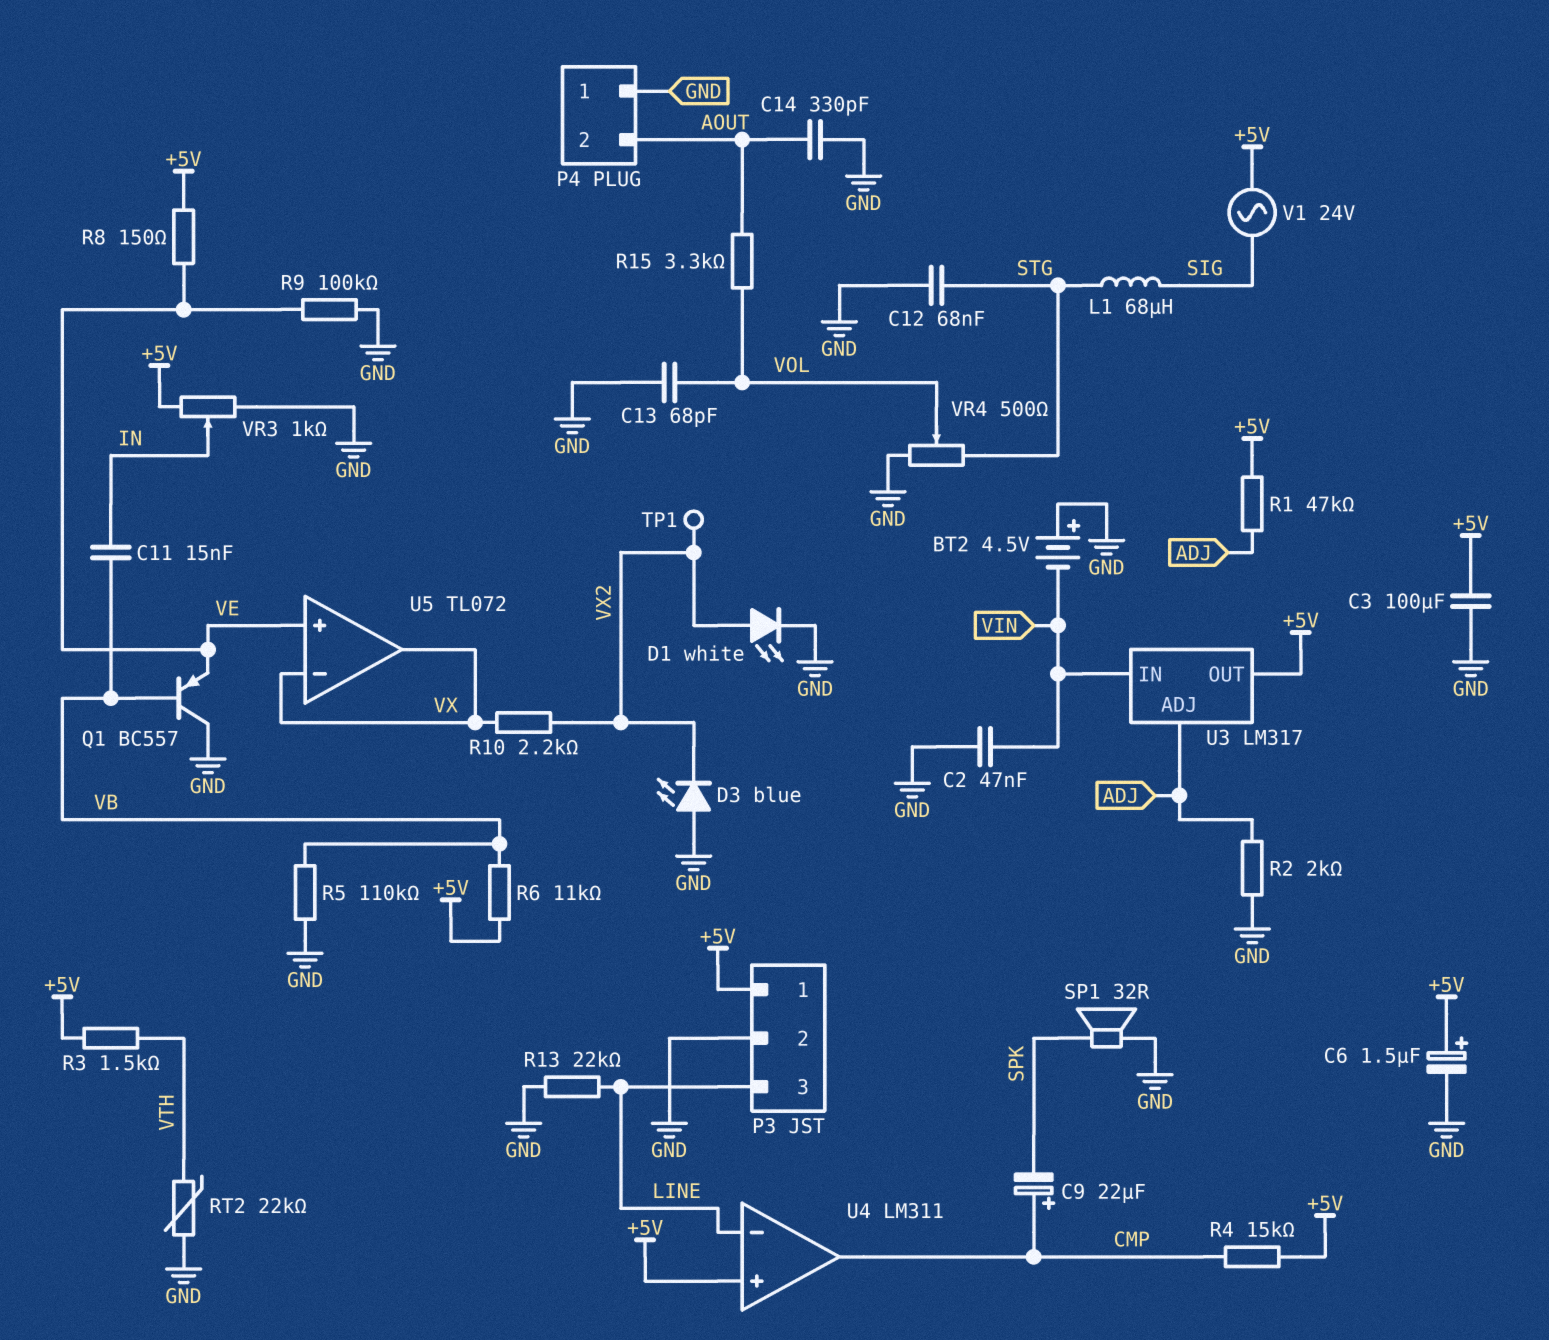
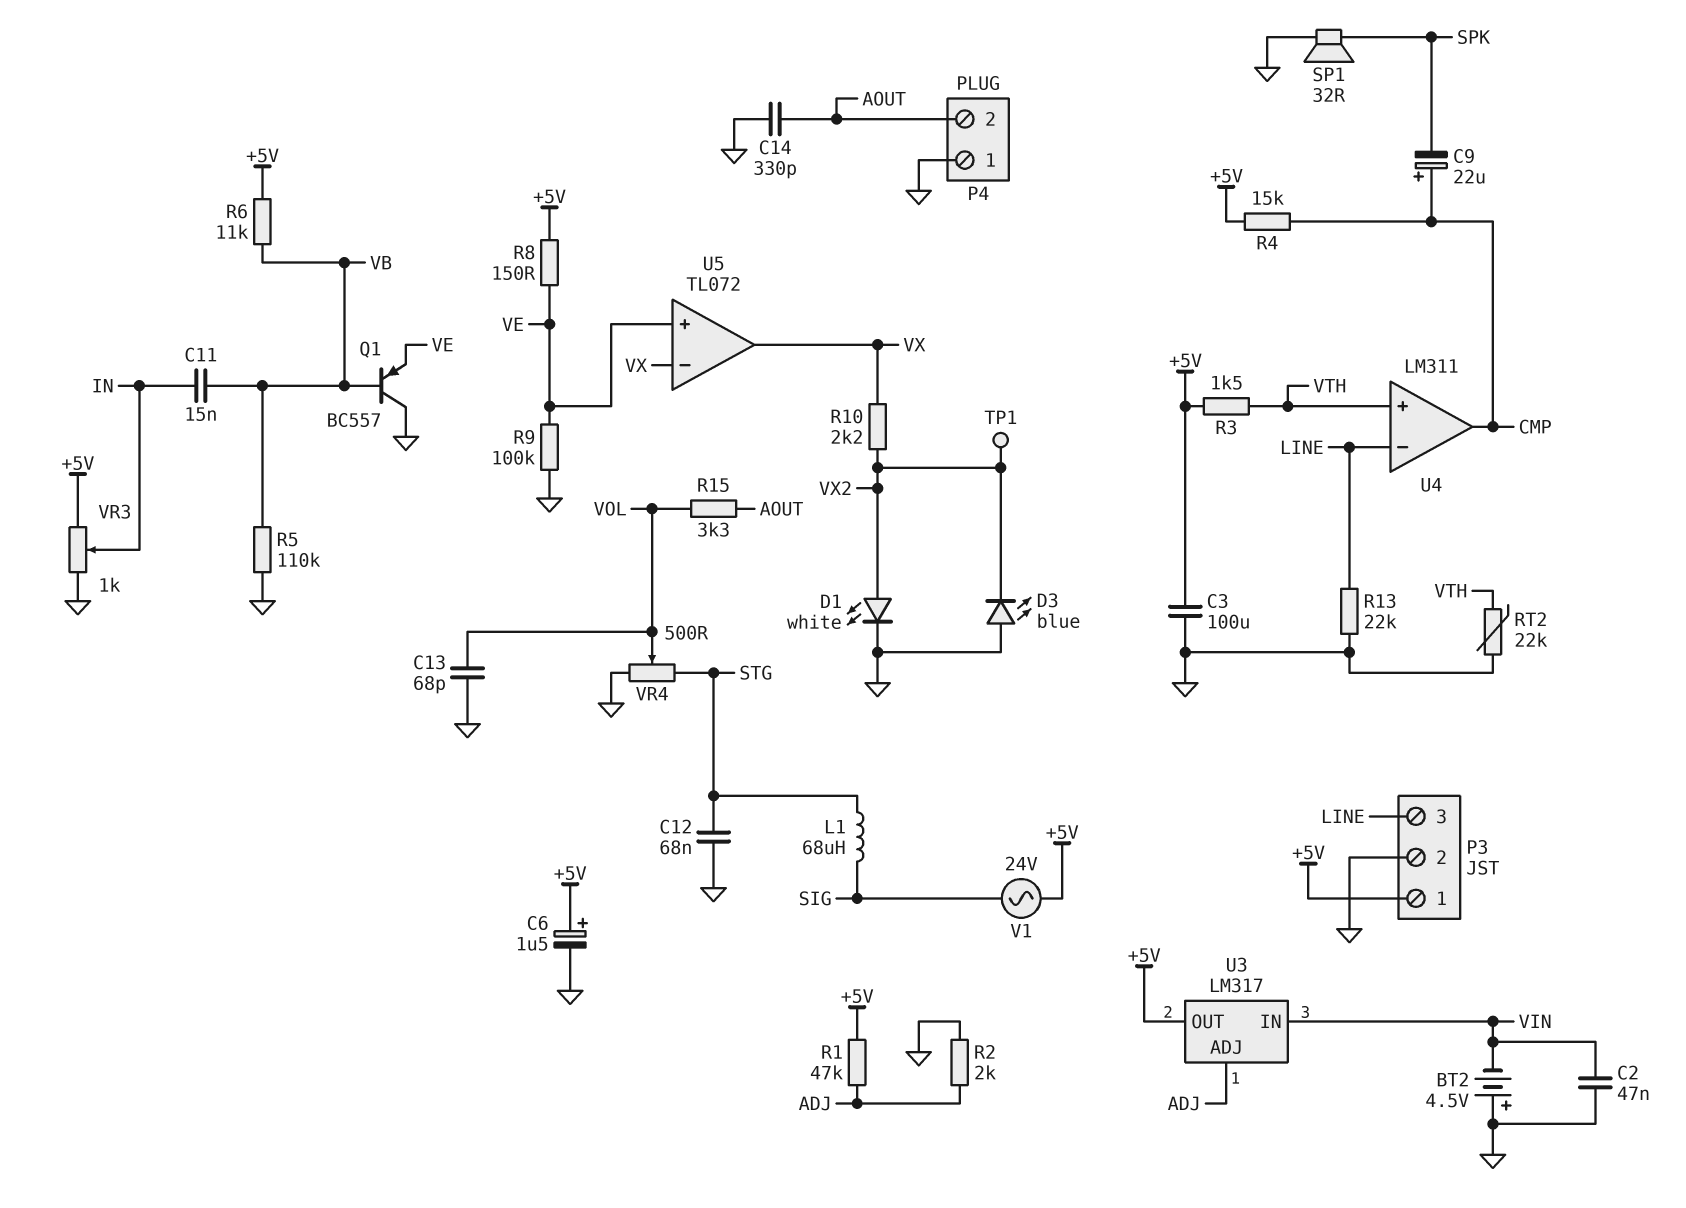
U4 pin in+: +5V -> VTH

